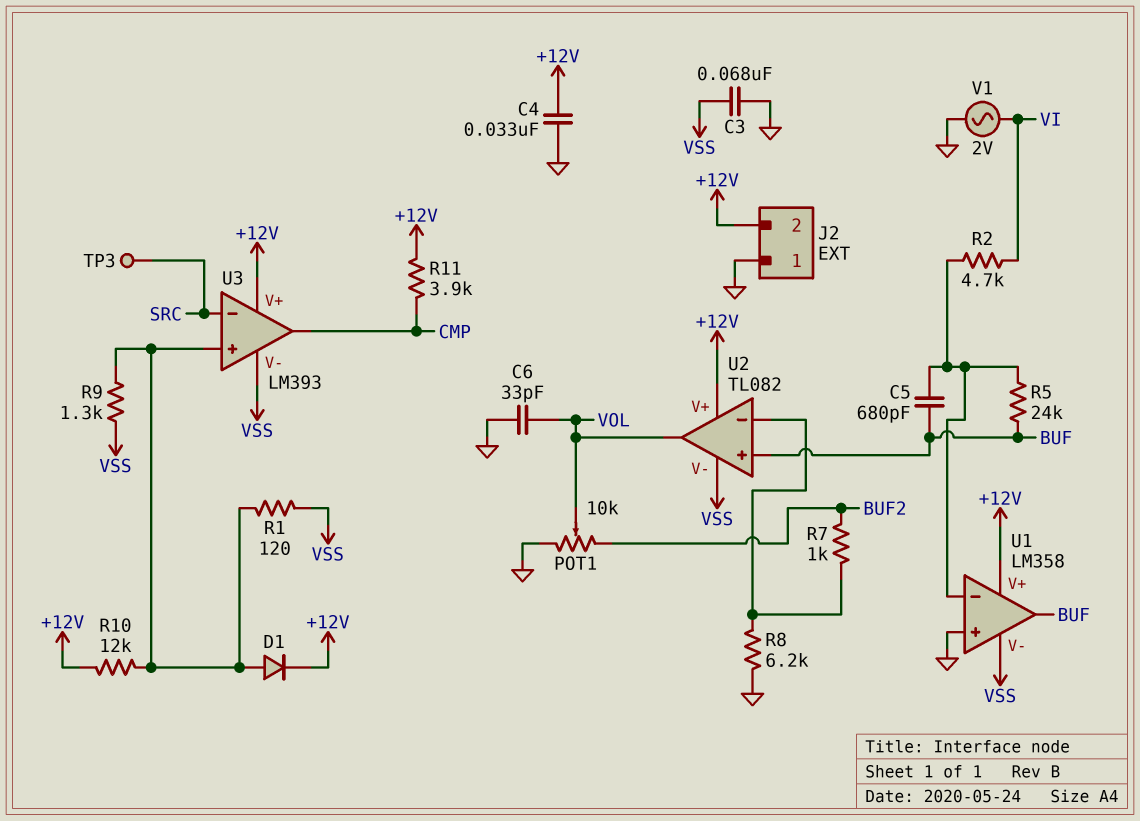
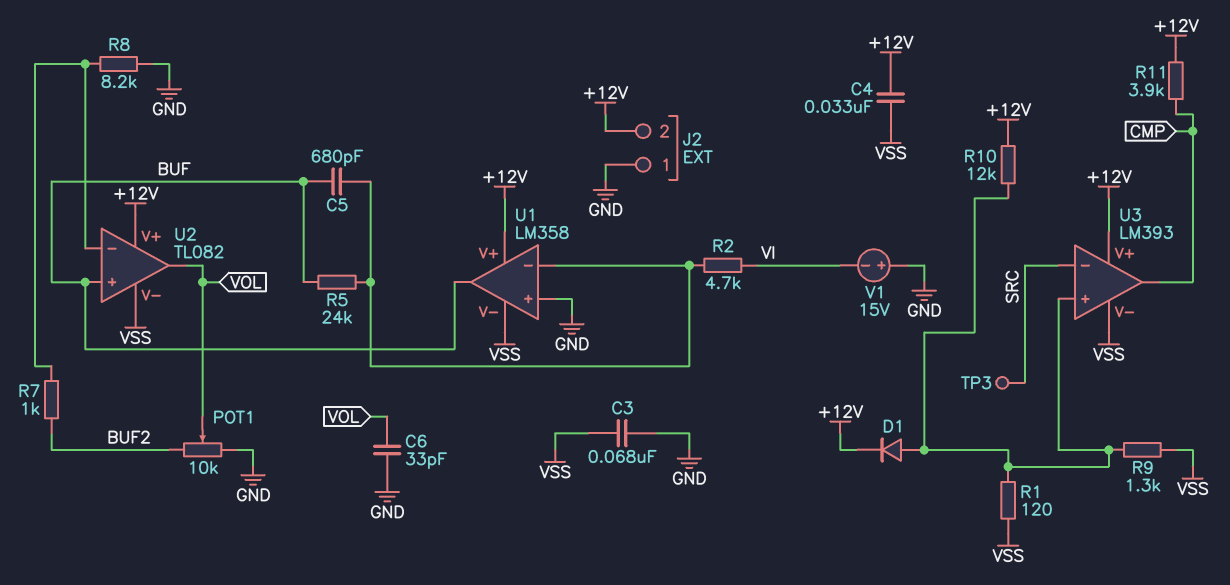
C4: 33nF (+12V, GND) -> 33nF (+12V, VSS)
R8: 6.2k (GND, U2/in-) -> 8.2k (GND, U2/in-)
V1: AC 2V (GND, VI) -> 15V (plus GND, minus VI)

